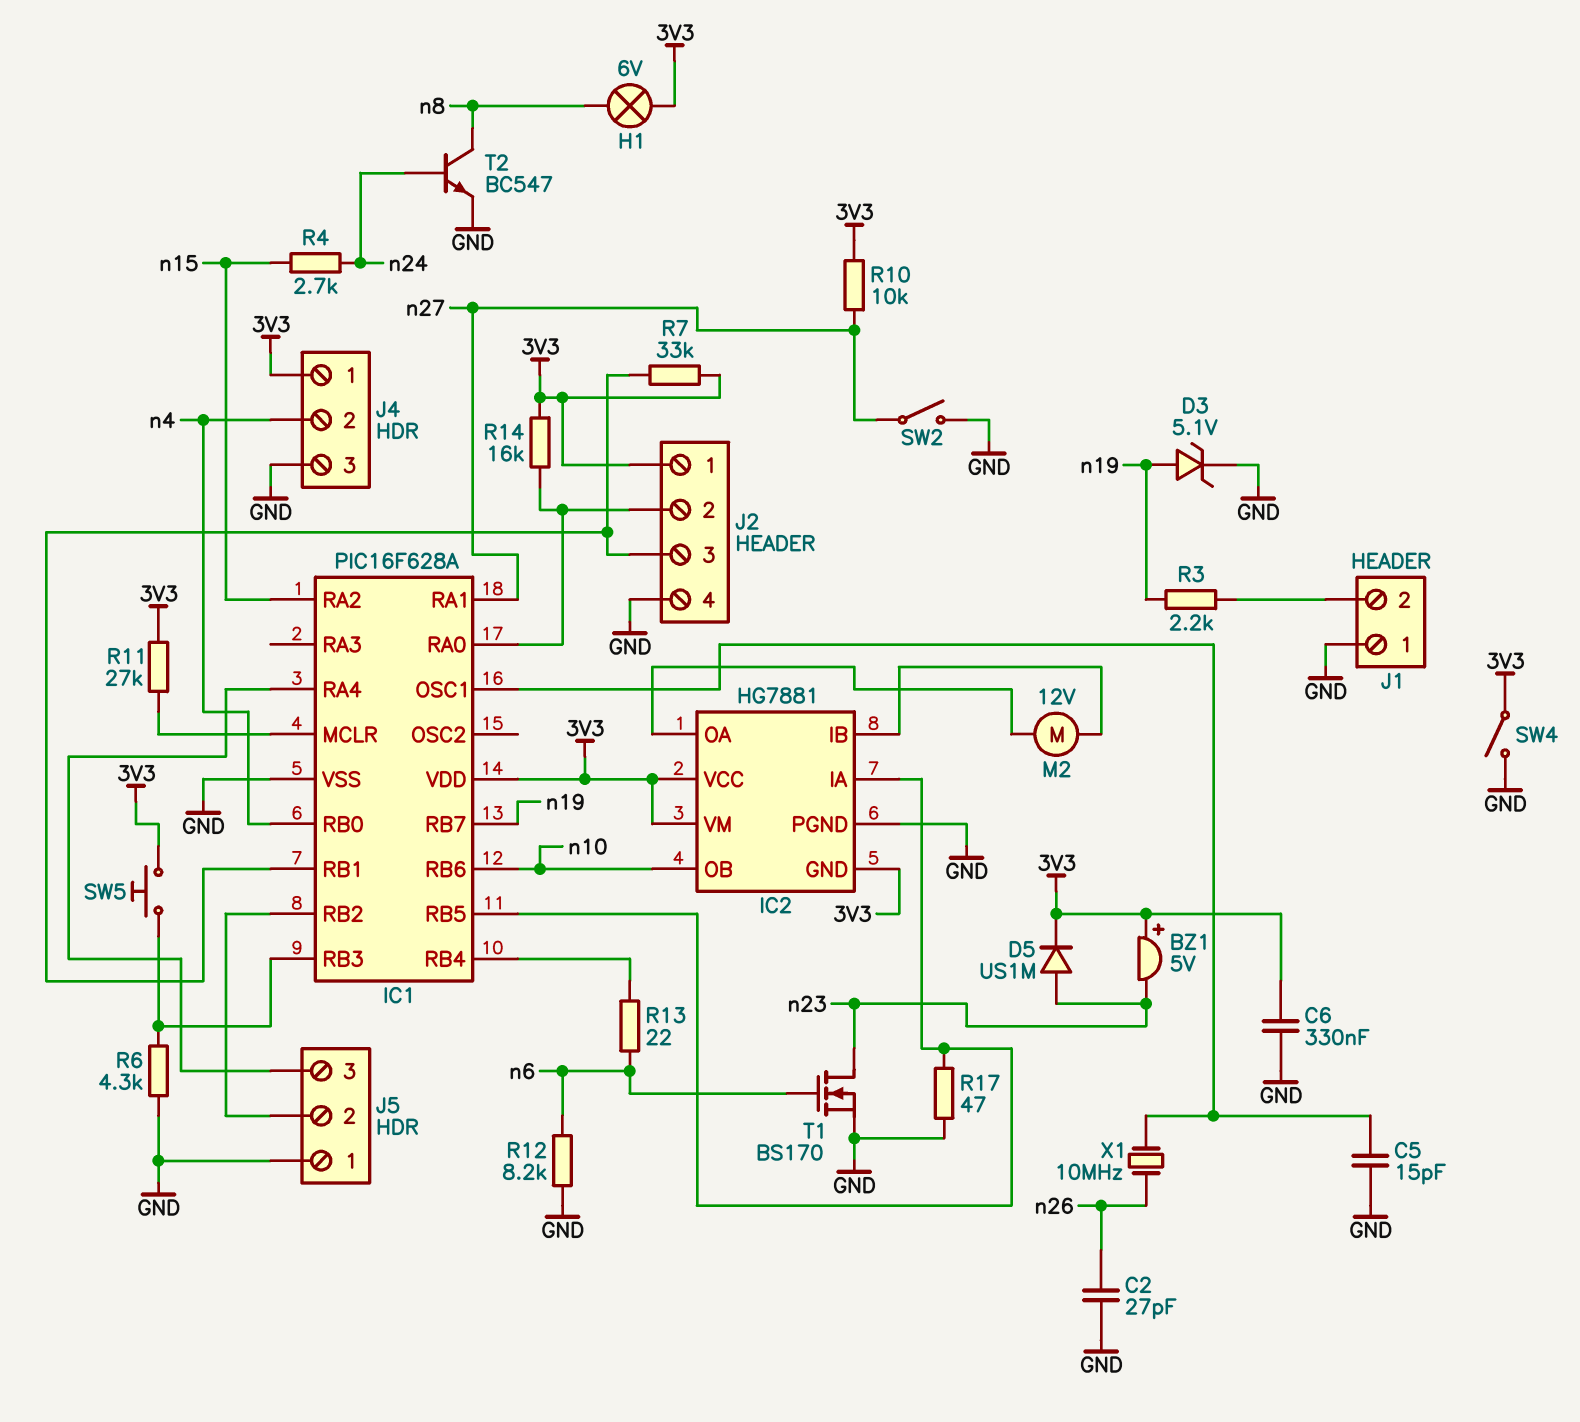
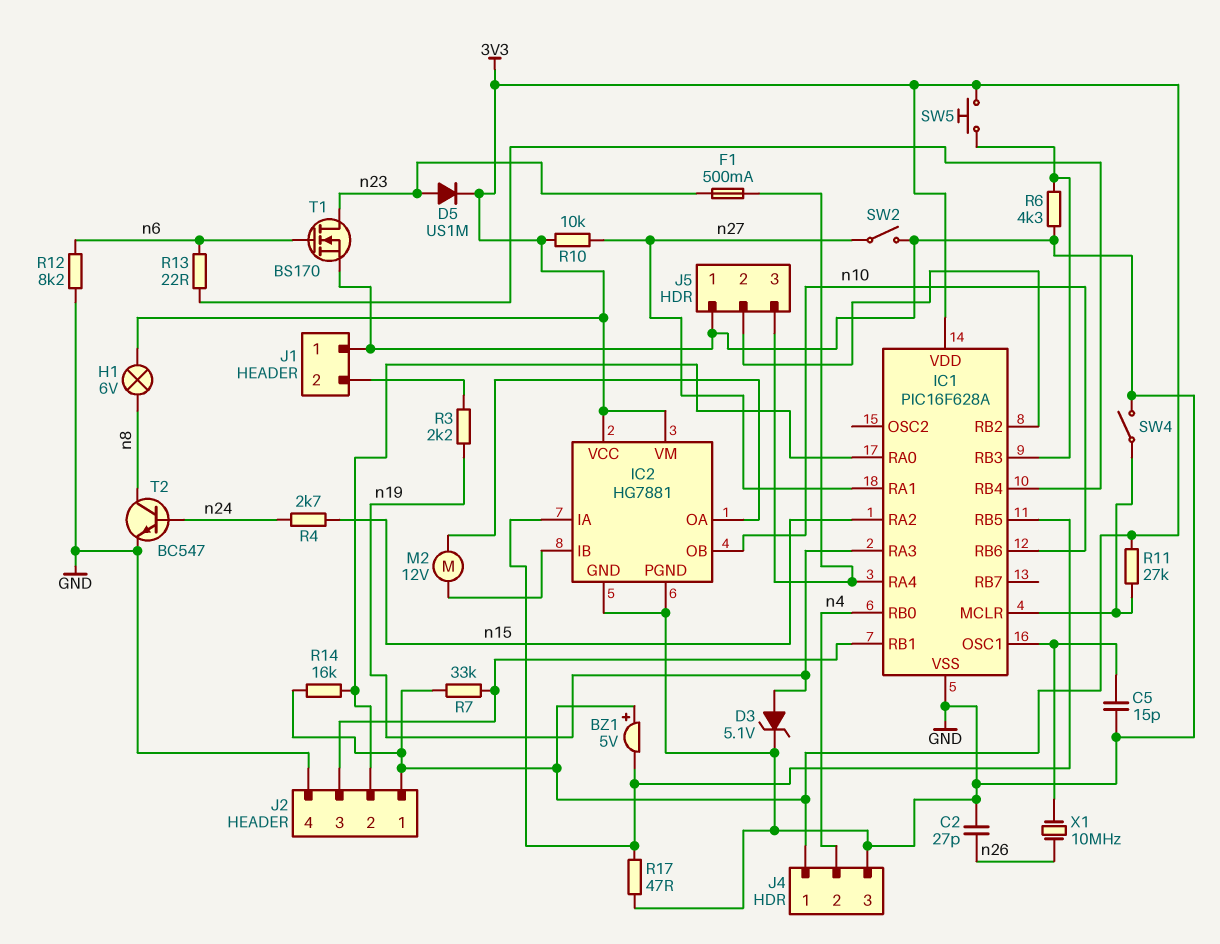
BZ1: buzzer 5V (plus 3V3, minus n23) -> buzzer 5V (plus 3V3, minus IC1/RB5)
C6: 330nF (3V3, GND) -> none
F1: none -> 500mA (IC1/RA4, n23)
IC1 pin RA3: none -> n19
IC1 pin RB7: n19 -> none
IC2 pin GND: 3V3 -> GND
SW4: switch (3V3, GND) -> switch (GND, IC1/MCLR)

